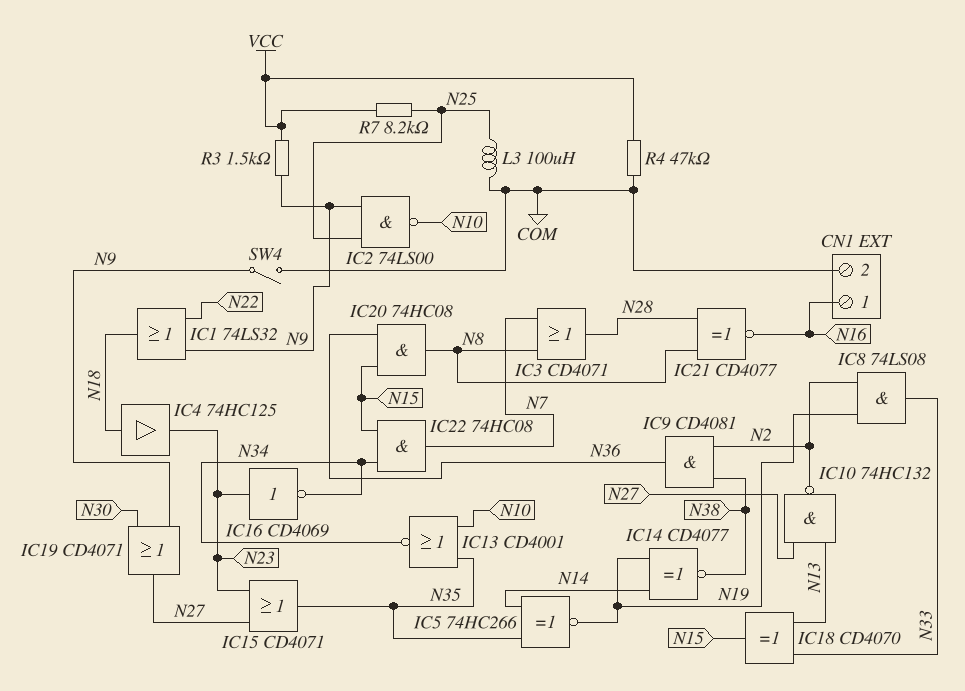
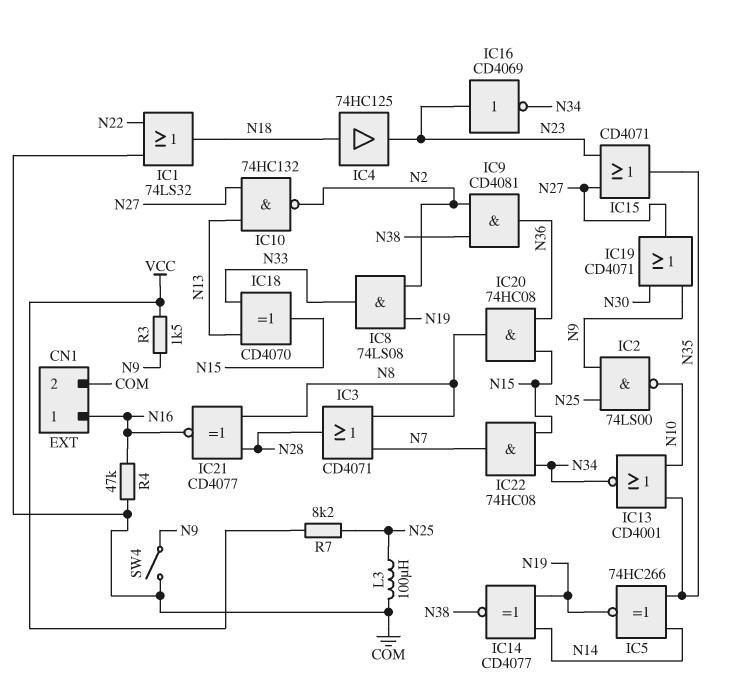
IC1: OR 74LS32 (in N9, in N22, out N18) -> OR 74LS32 (in COM, in N22, out N18)
R4: 47k (COM, VCC) -> 47k (COM, N16)

